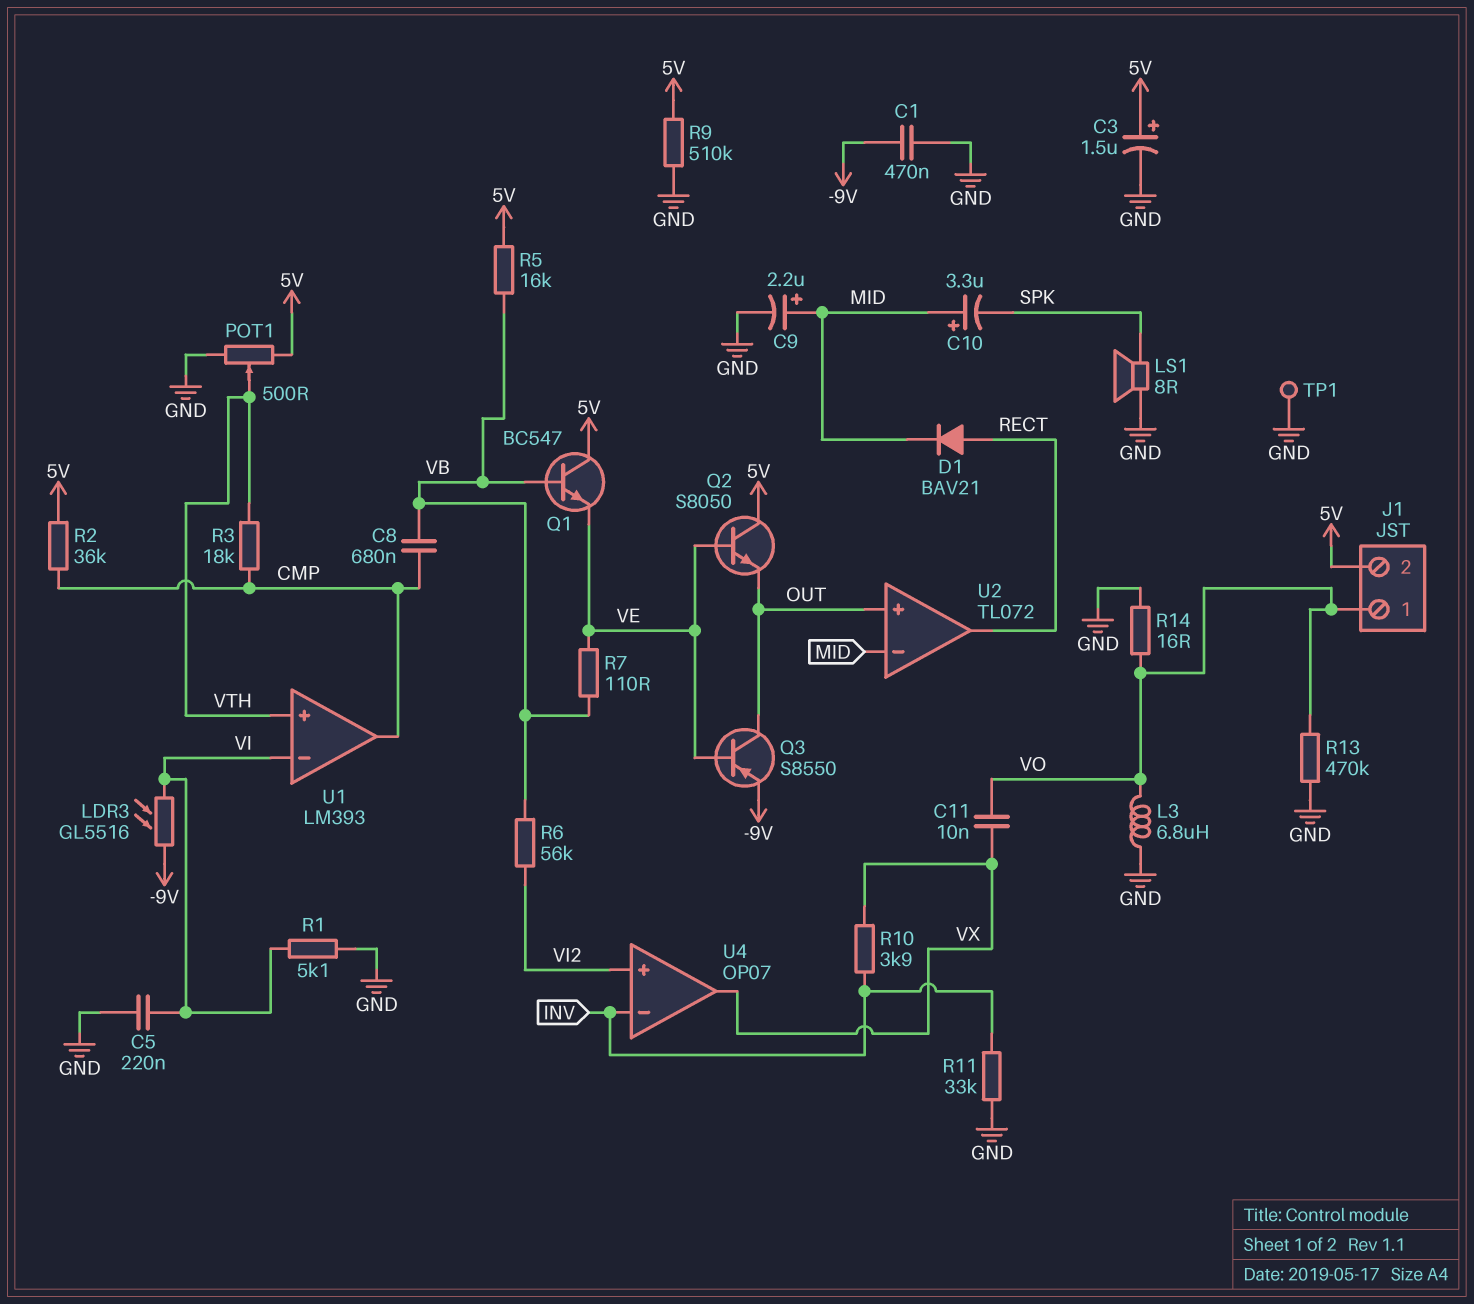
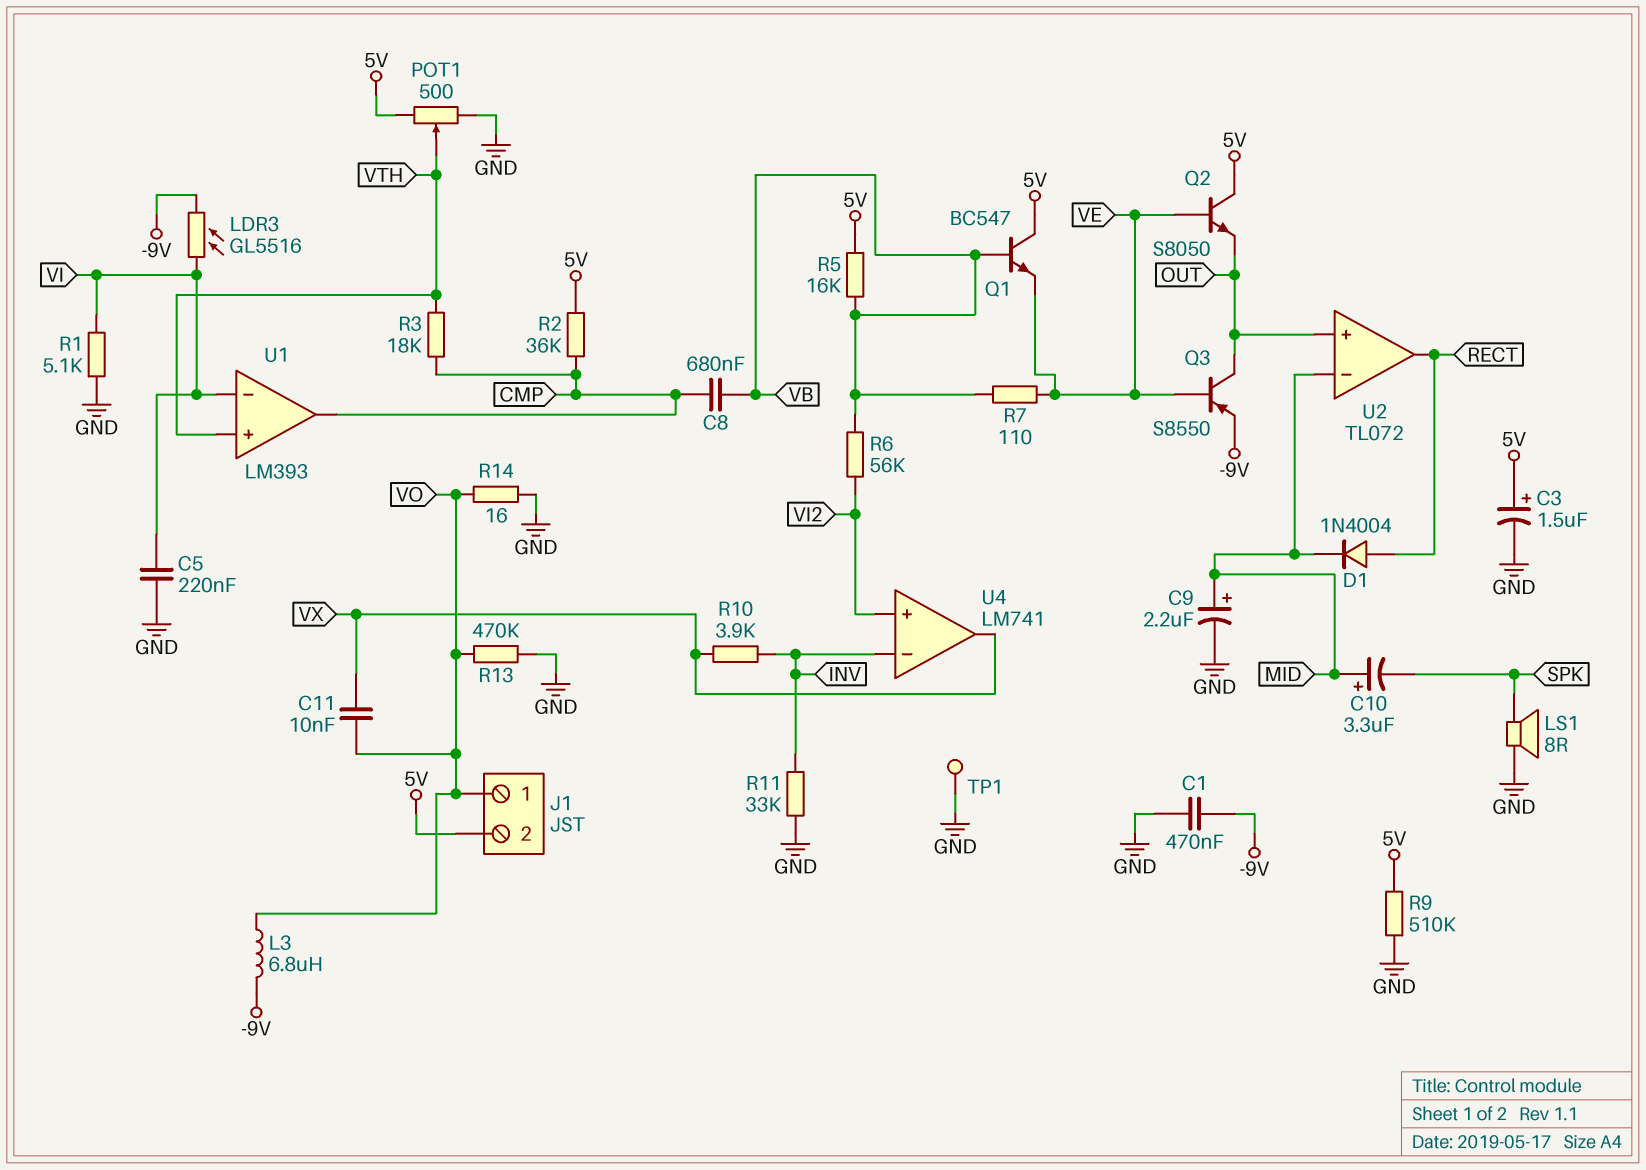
D1: diode BAV21 (A RECT, K MID) -> diode 1N4004 (A RECT, K MID)
L3: 6.8uH (GND, VO) -> 6.8uH (-9V, VO)
U4: OP07 -> LM741

